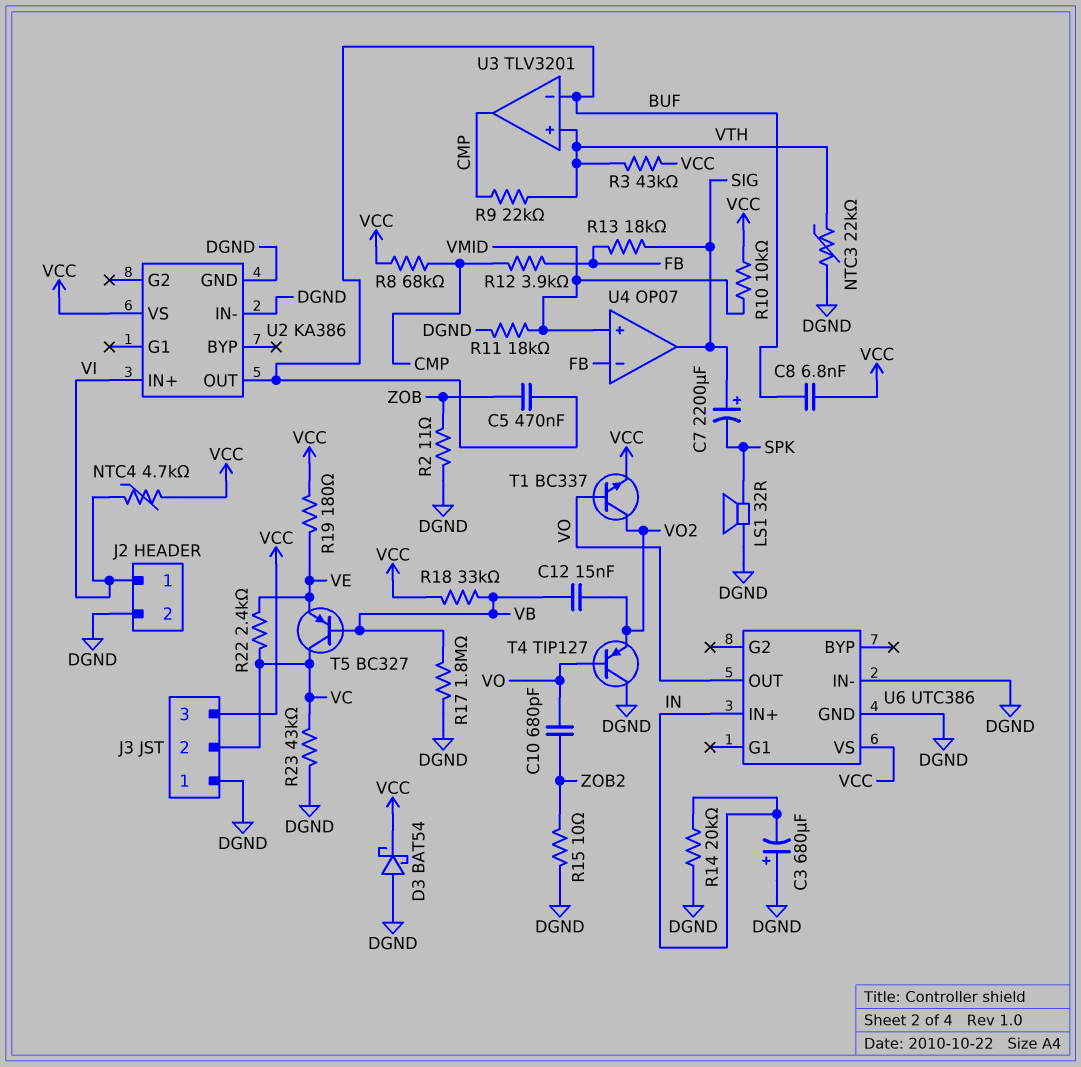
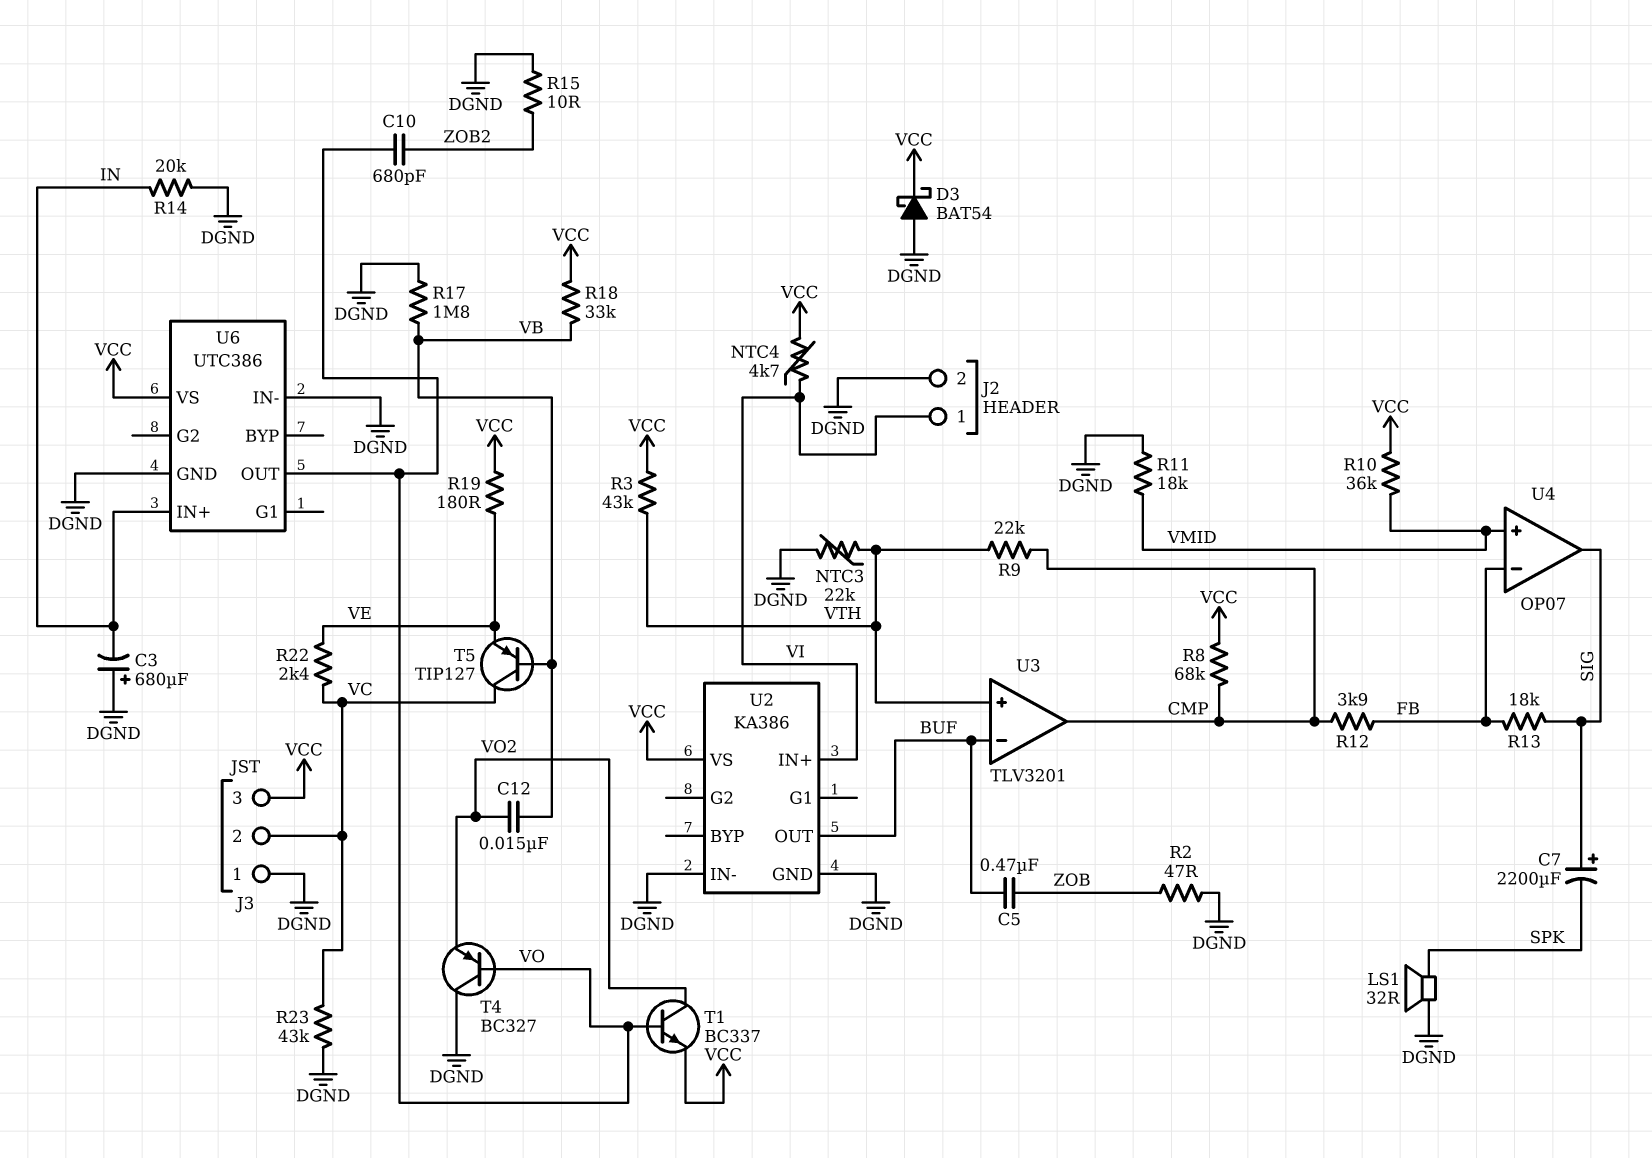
C8: 6.8nF (BUF, VCC) -> none
R2: 11 (DGND, ZOB) -> 47 (DGND, ZOB)
R10: 10k (VCC, VMID) -> 36k (VCC, VMID)
T4: PNP TIP127 (B VO, C DGND, E VO2) -> PNP BC327 (B VO, C DGND, E VO2)
T5: PNP BC327 (B VB, C VC, E VE) -> PNP TIP127 (B VB, C VC, E VE)

